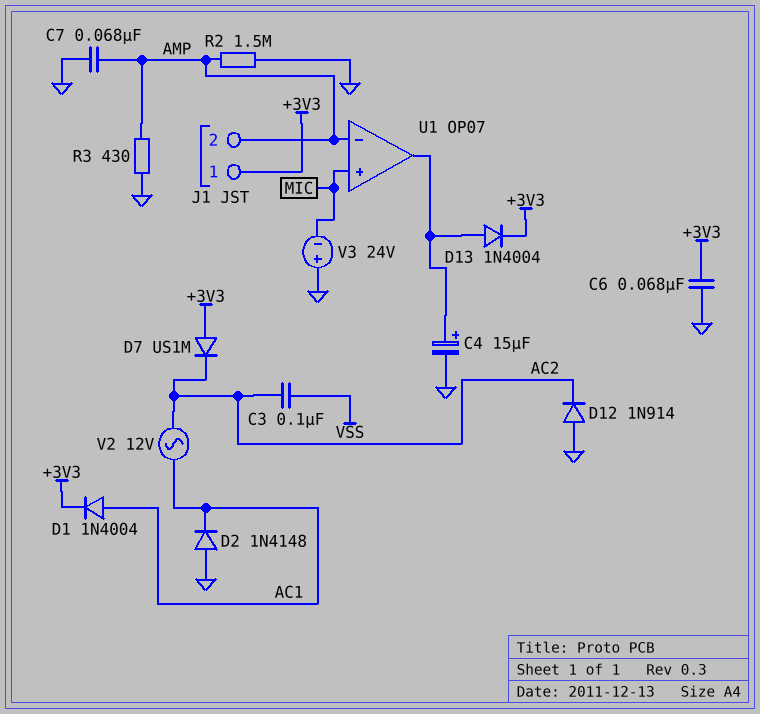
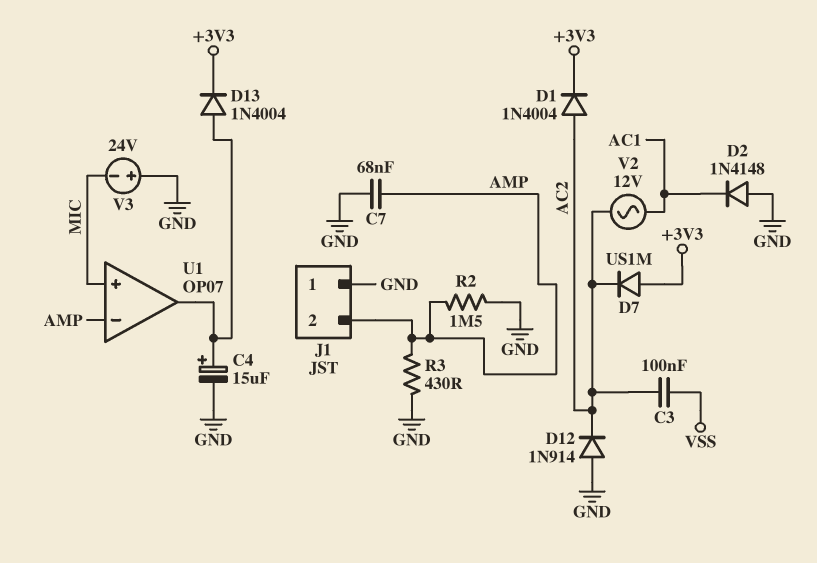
C6: 68nF (+3V3, GND) -> none
D1: diode 1N4004 (A AC1, K +3V3) -> diode 1N4004 (A AC2, K +3V3)
J1 pin 1: +3V3 -> GND

